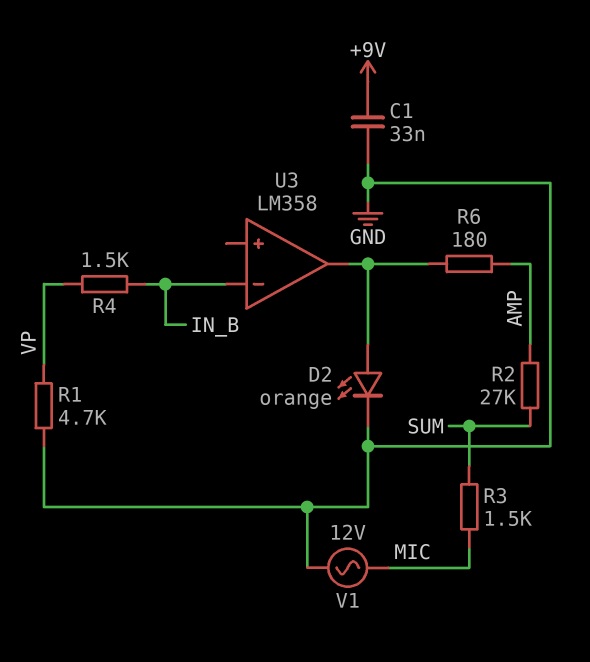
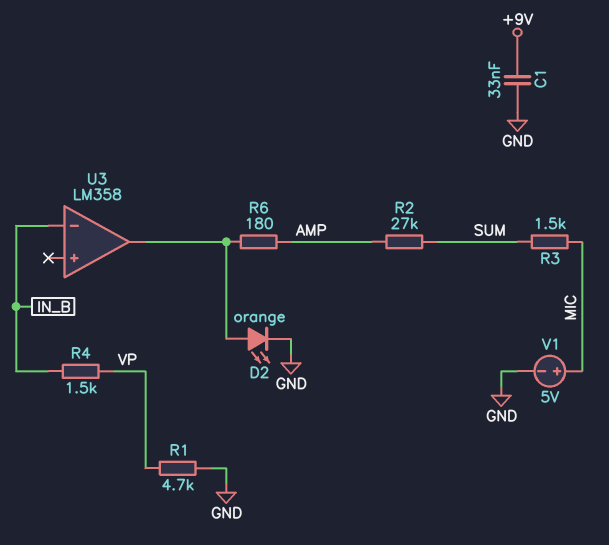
V1: AC 12V (GND, MIC) -> 5V (plus MIC, minus GND)

